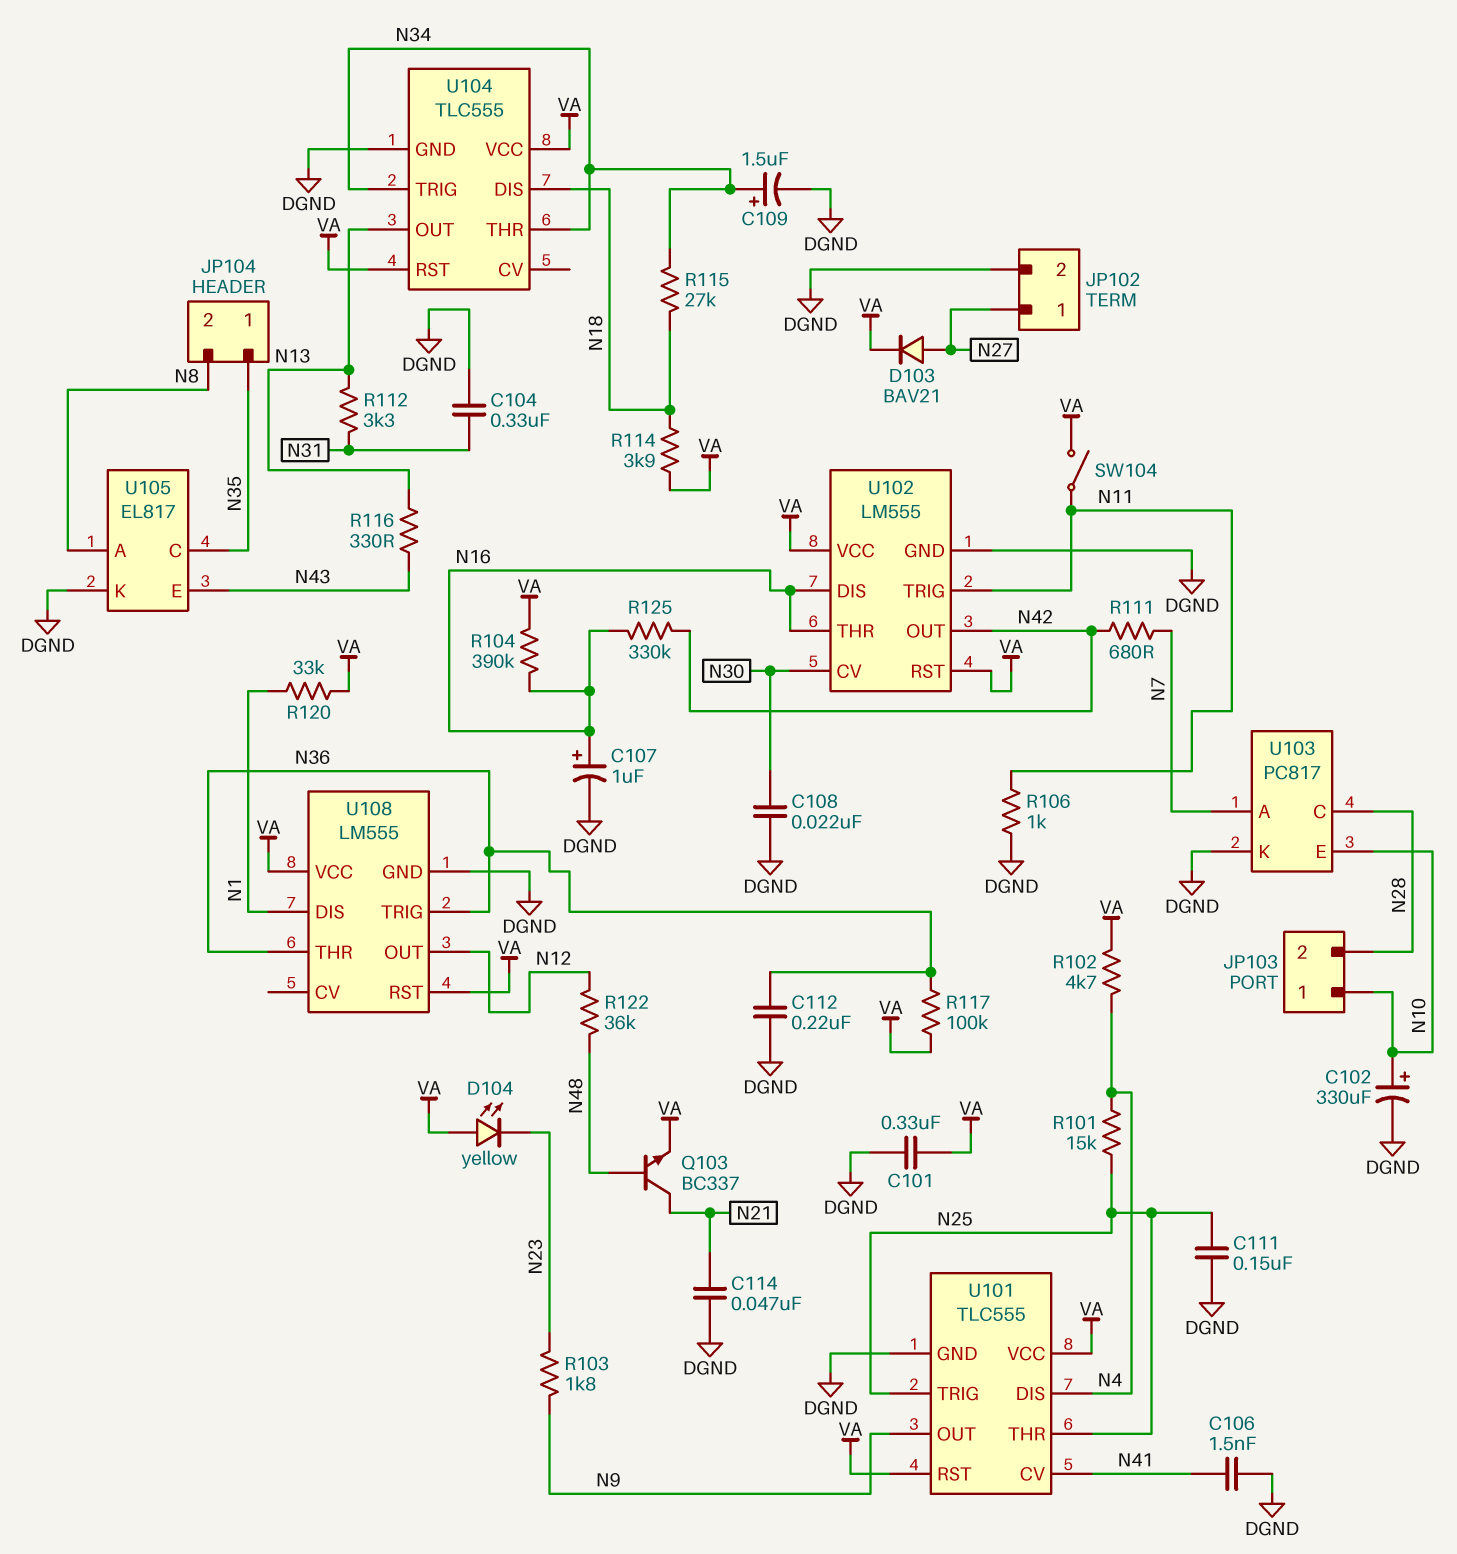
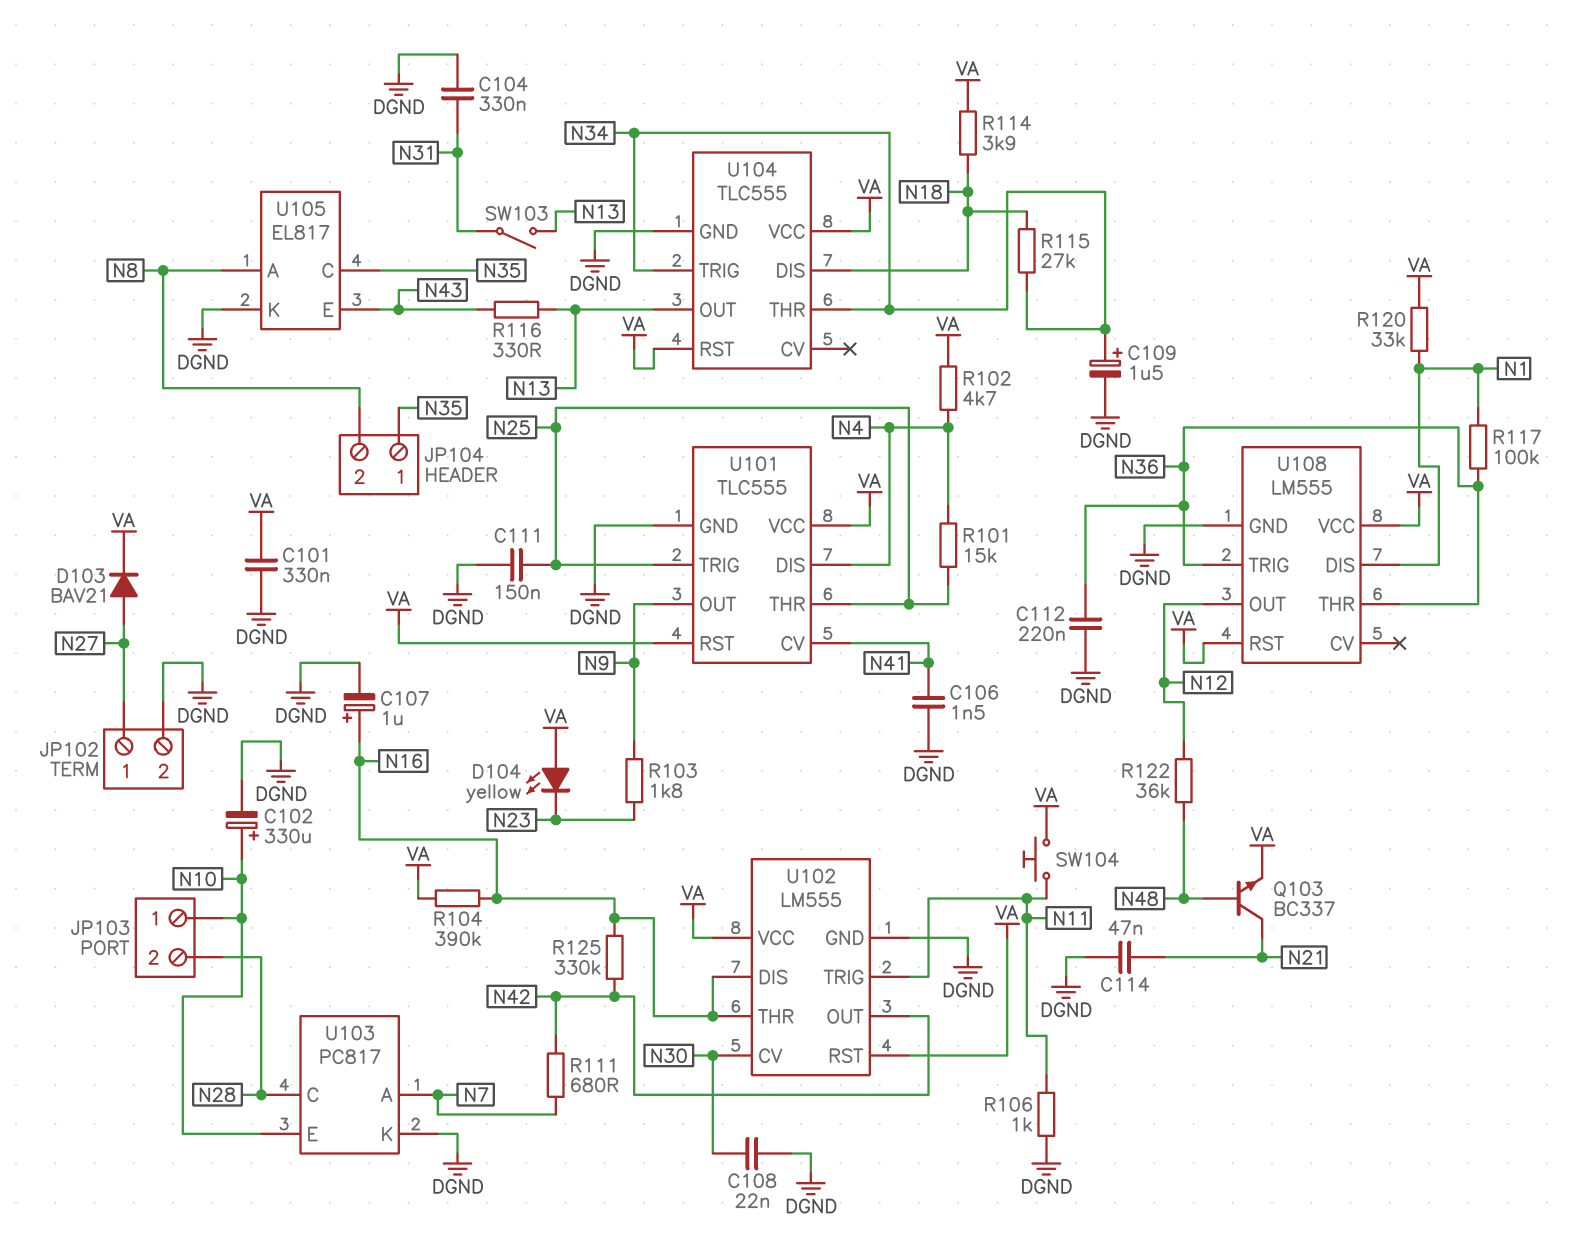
R112: 3.3k (N13, N31) -> none
R117: 100k (N36, VA) -> 100k (N1, N36)
SW103: none -> switch (N13, N31)
SW104: switch (N11, VA) -> button (N11, VA)

